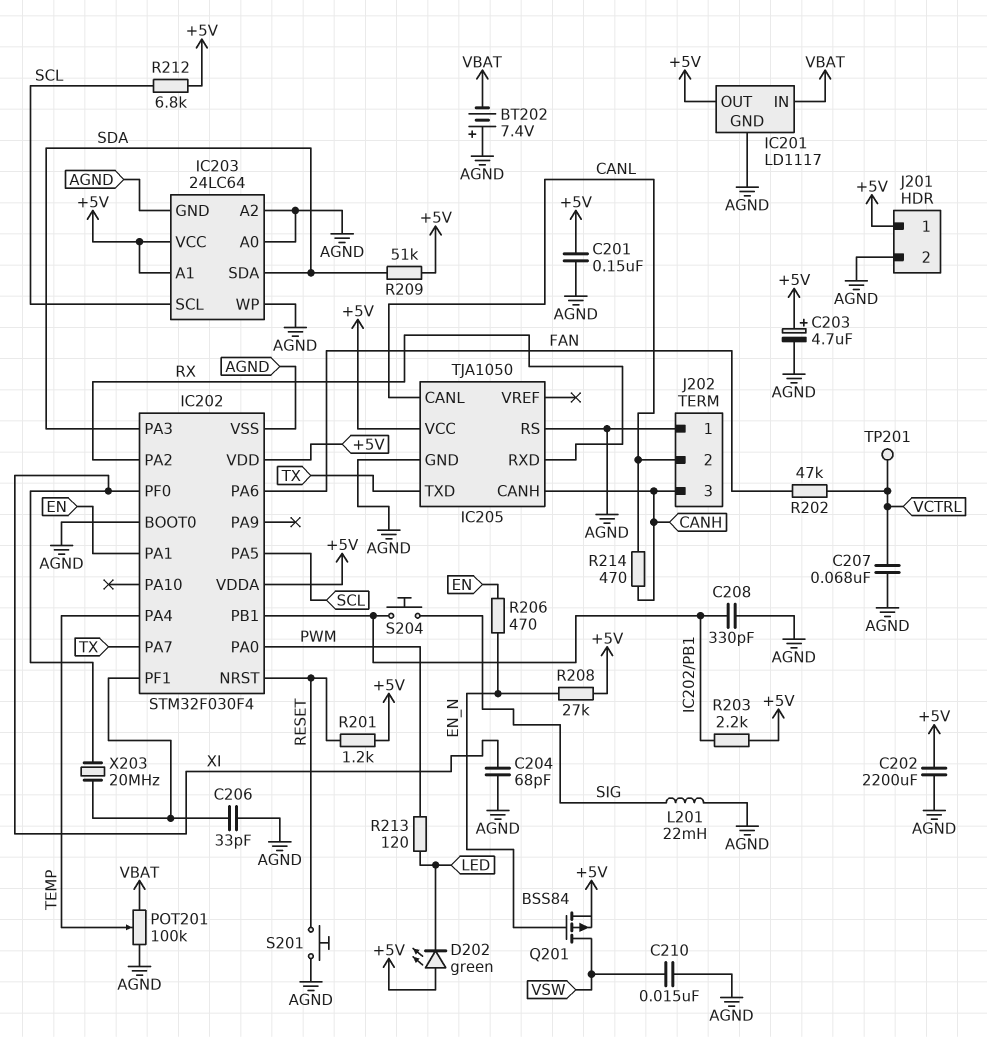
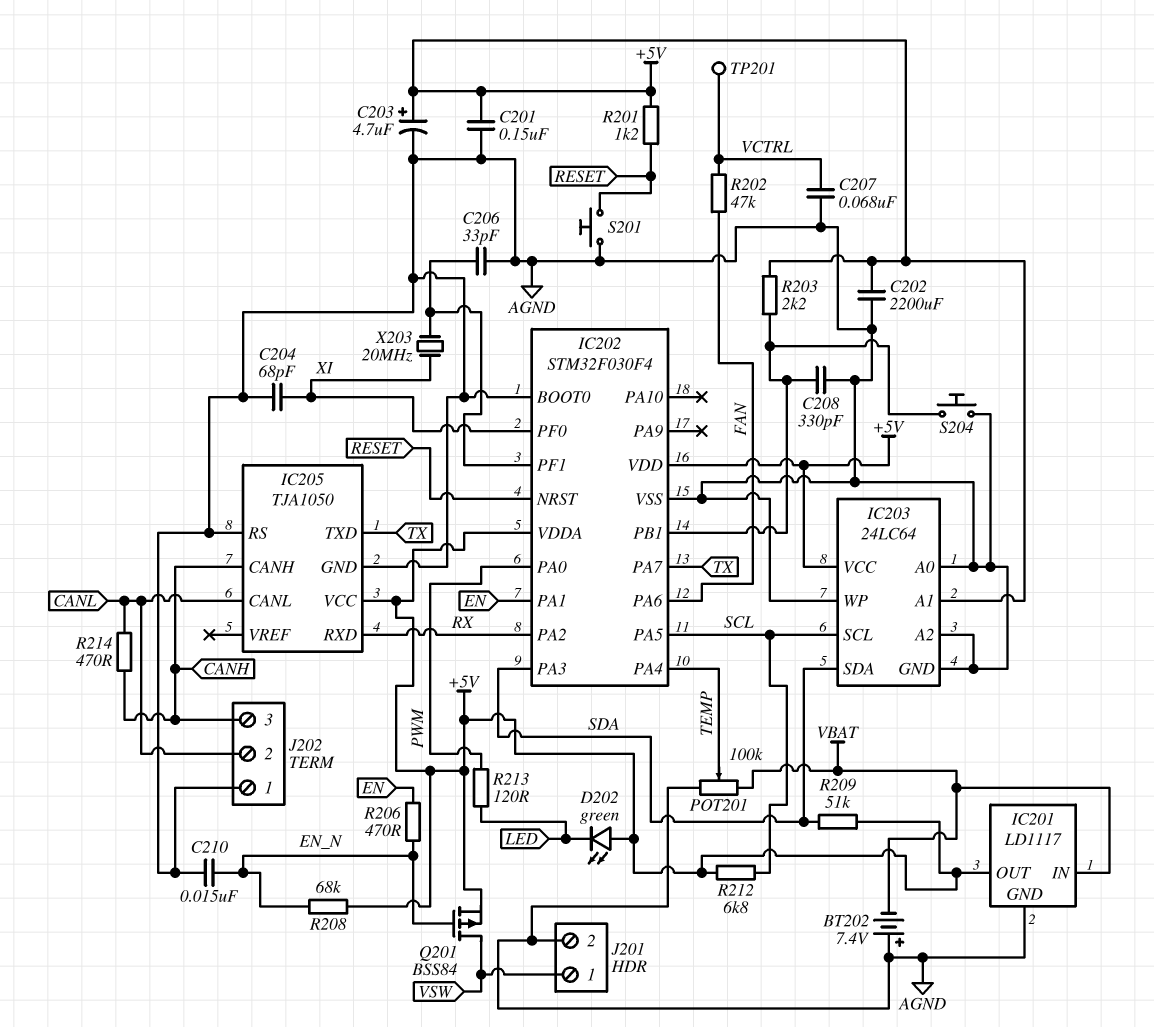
C210: 15nF (AGND, VSW) -> 15nF (AGND, EN_N)
J201 pin 1: +5V -> VSW
L201: 22mH (AGND, SIG) -> none
R208: 27k (+5V, EN_N) -> 68k (+5V, EN_N)
S204: button (IC202/PB1, SIG) -> button (AGND, IC202/PB1)

